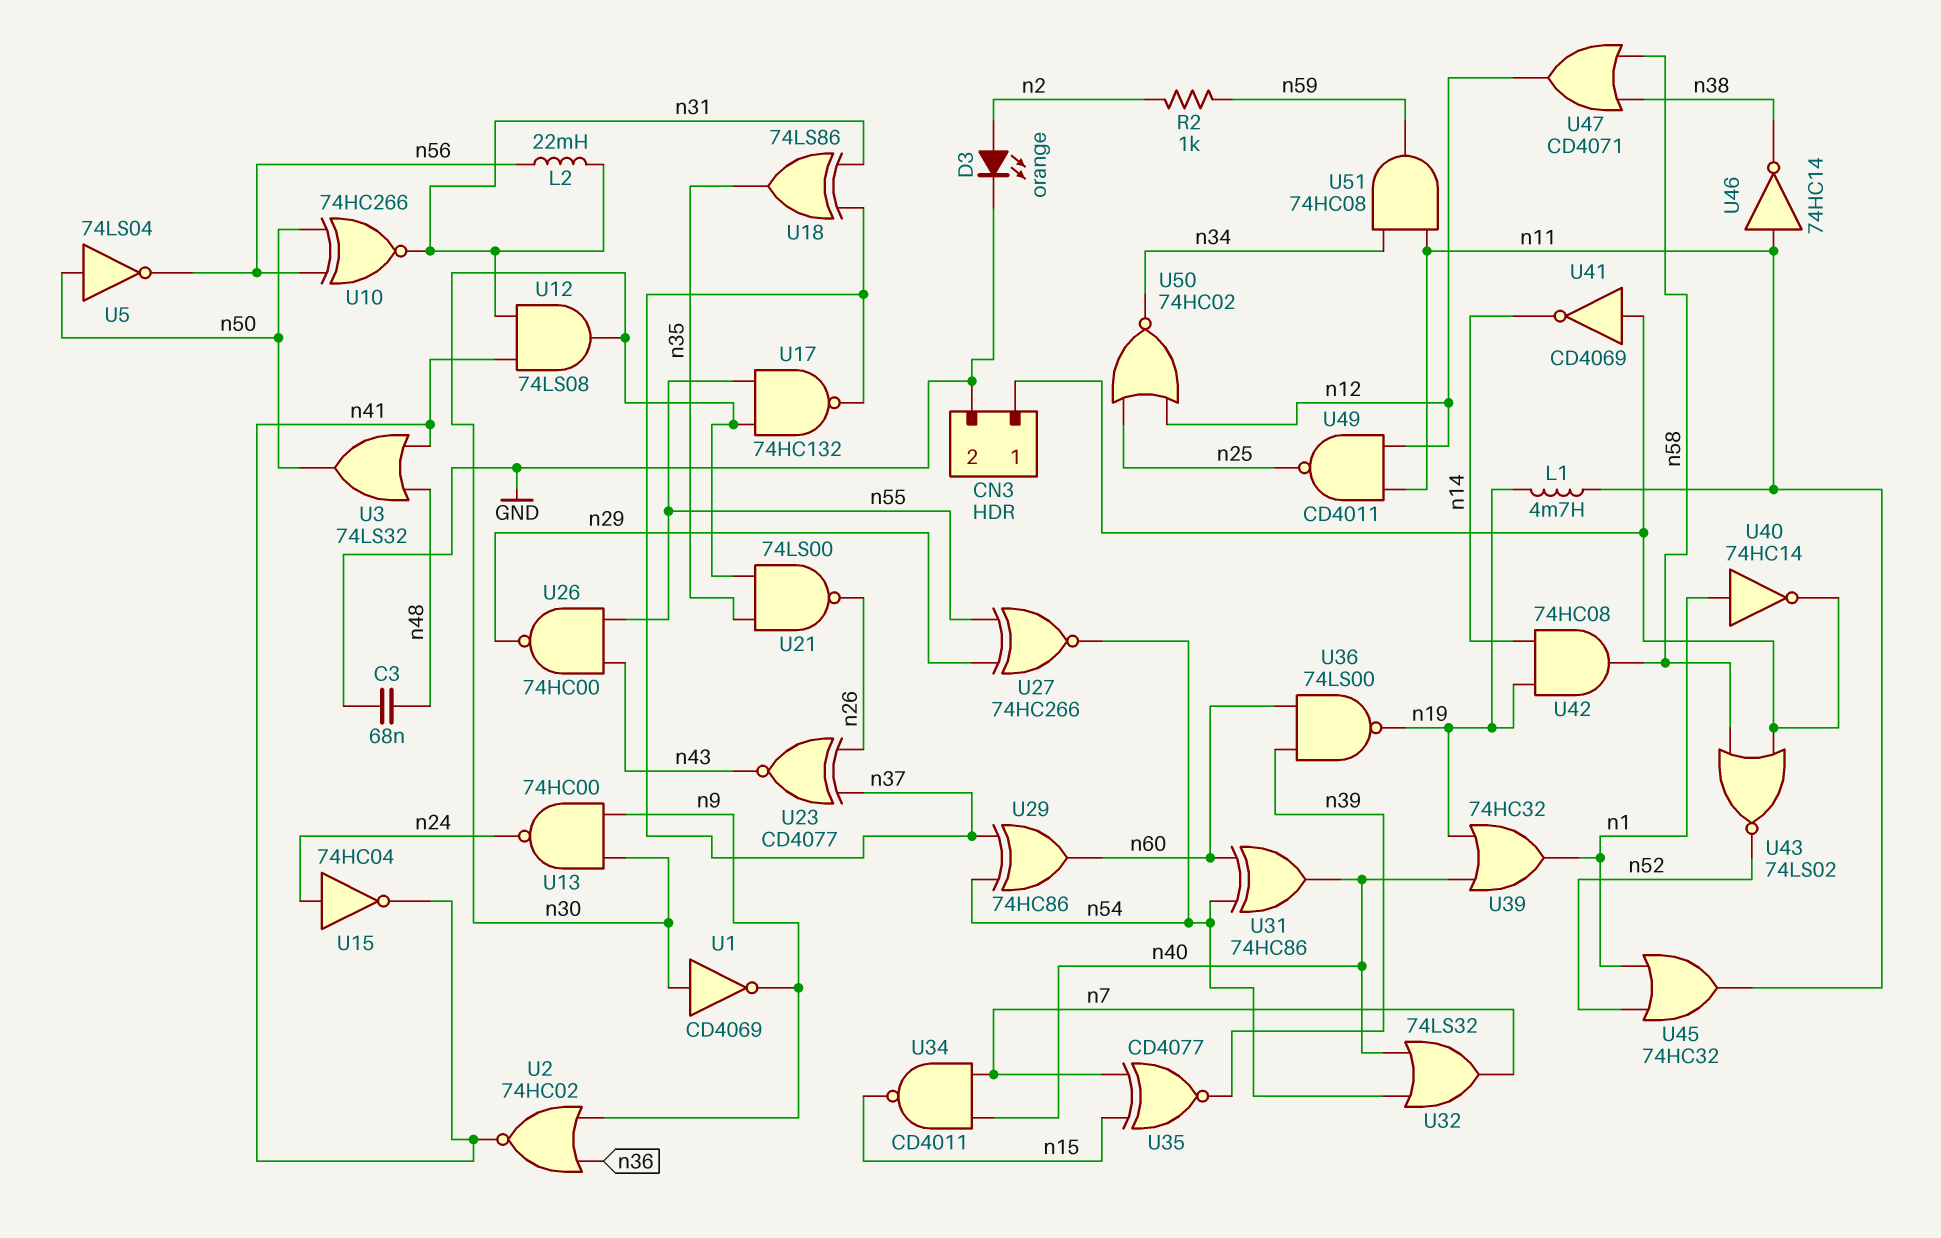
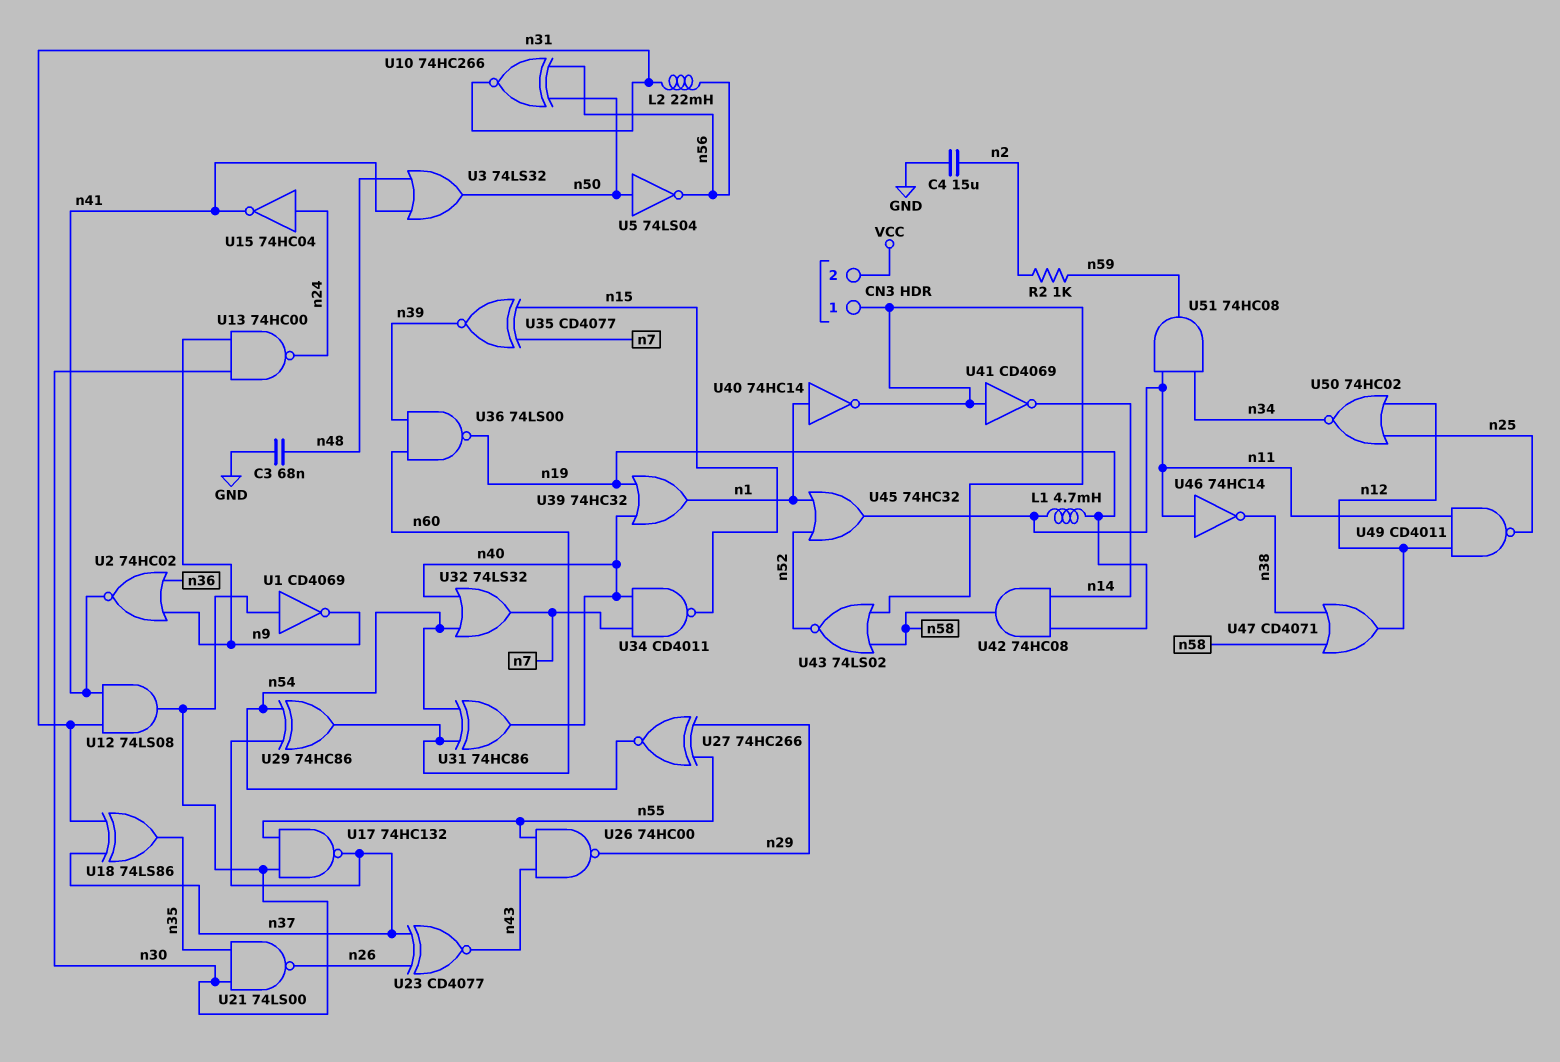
C4: none -> 15uF (GND, n2)
CN3 pin 2: GND -> VCC
D3: LED orange (A n2, K GND) -> none

